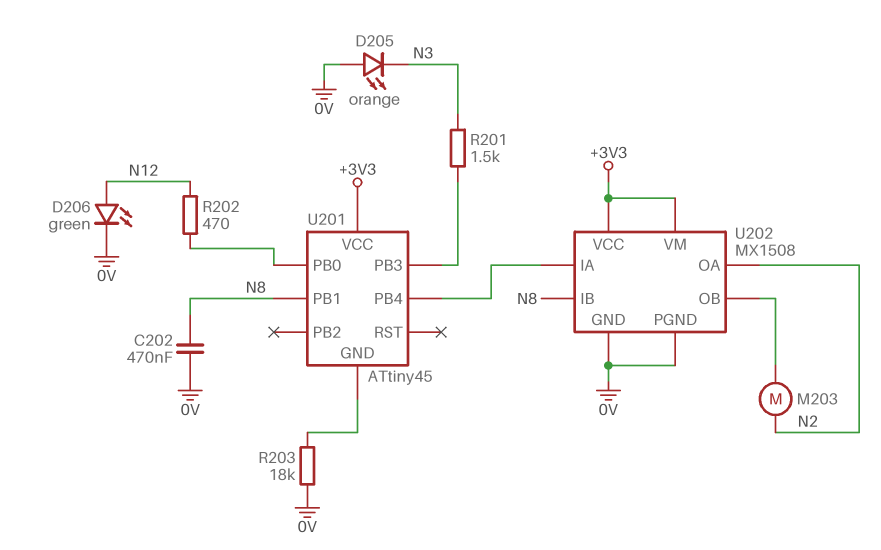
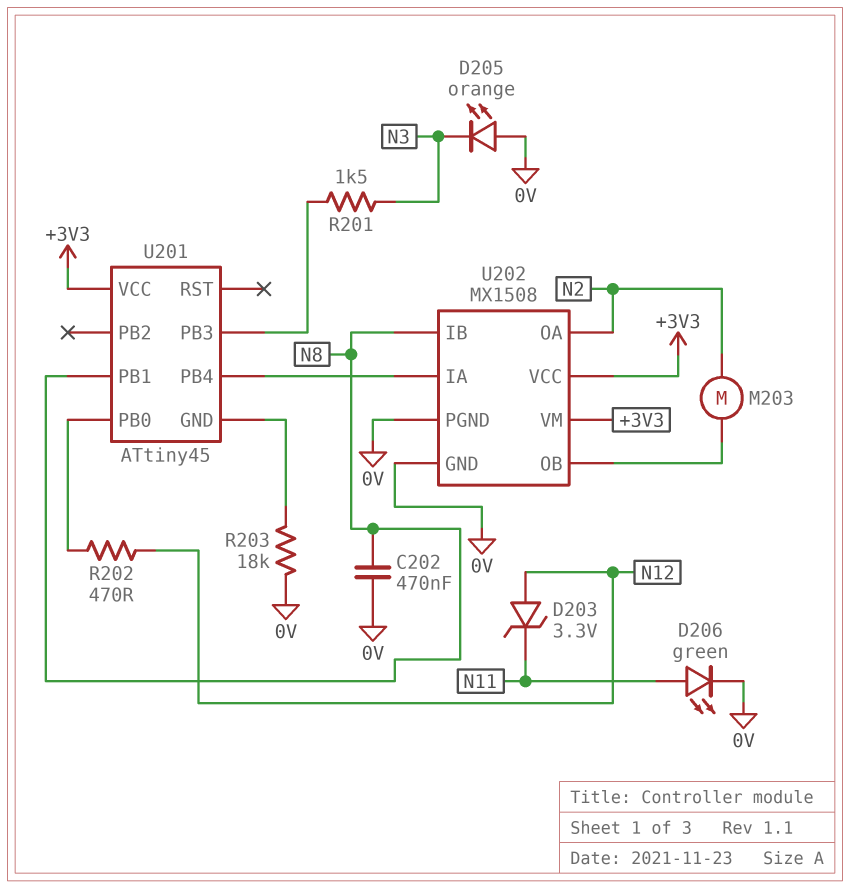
D203: none -> zener 3.3V (A N12, K N11)
D206: LED green (A N12, K 0V) -> LED green (A N11, K 0V)

